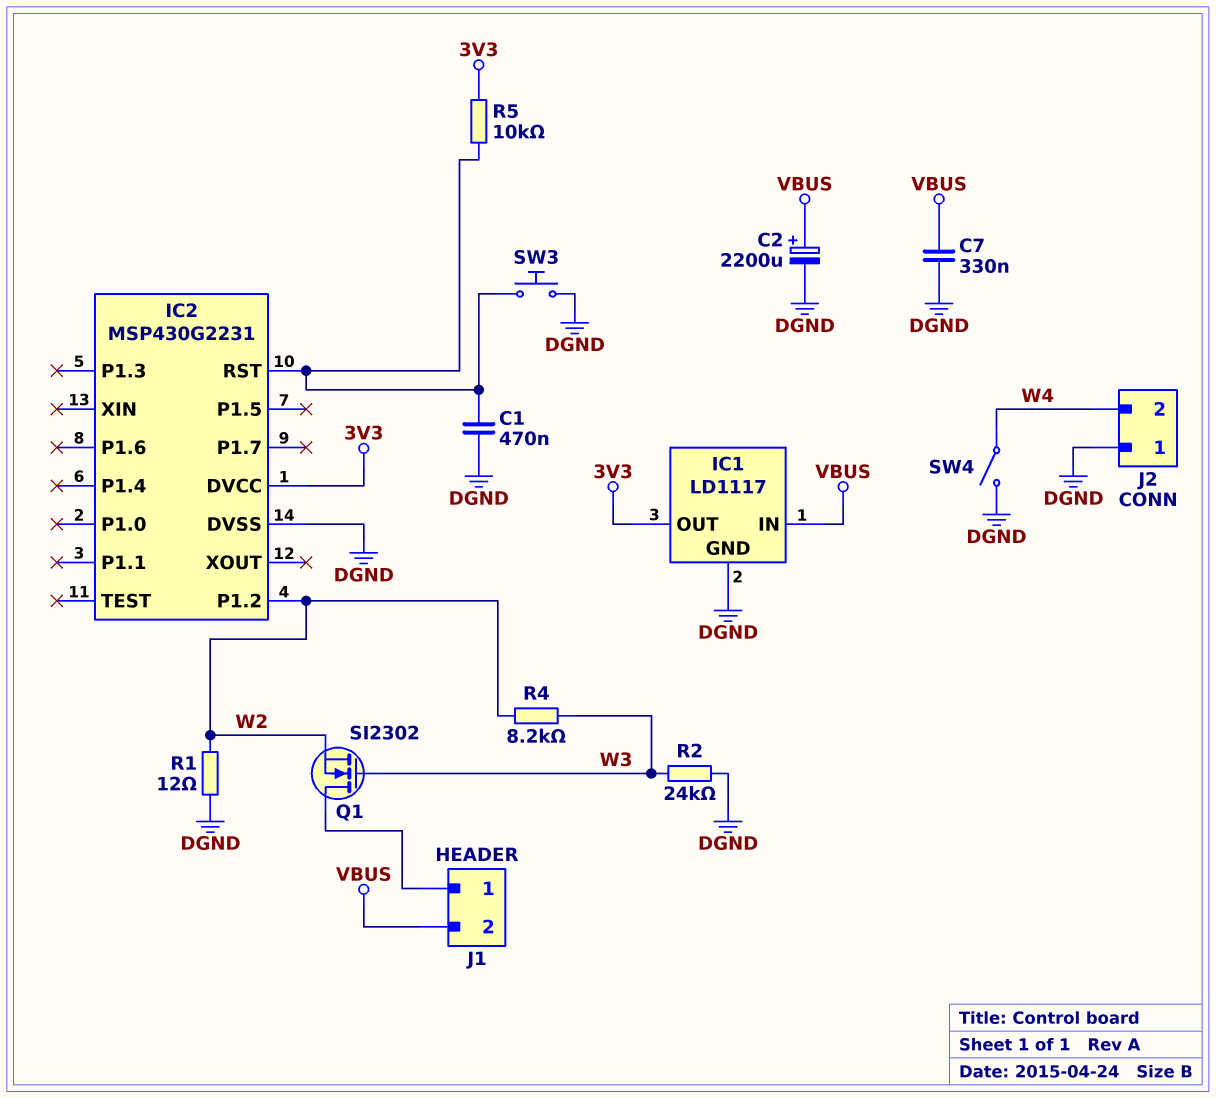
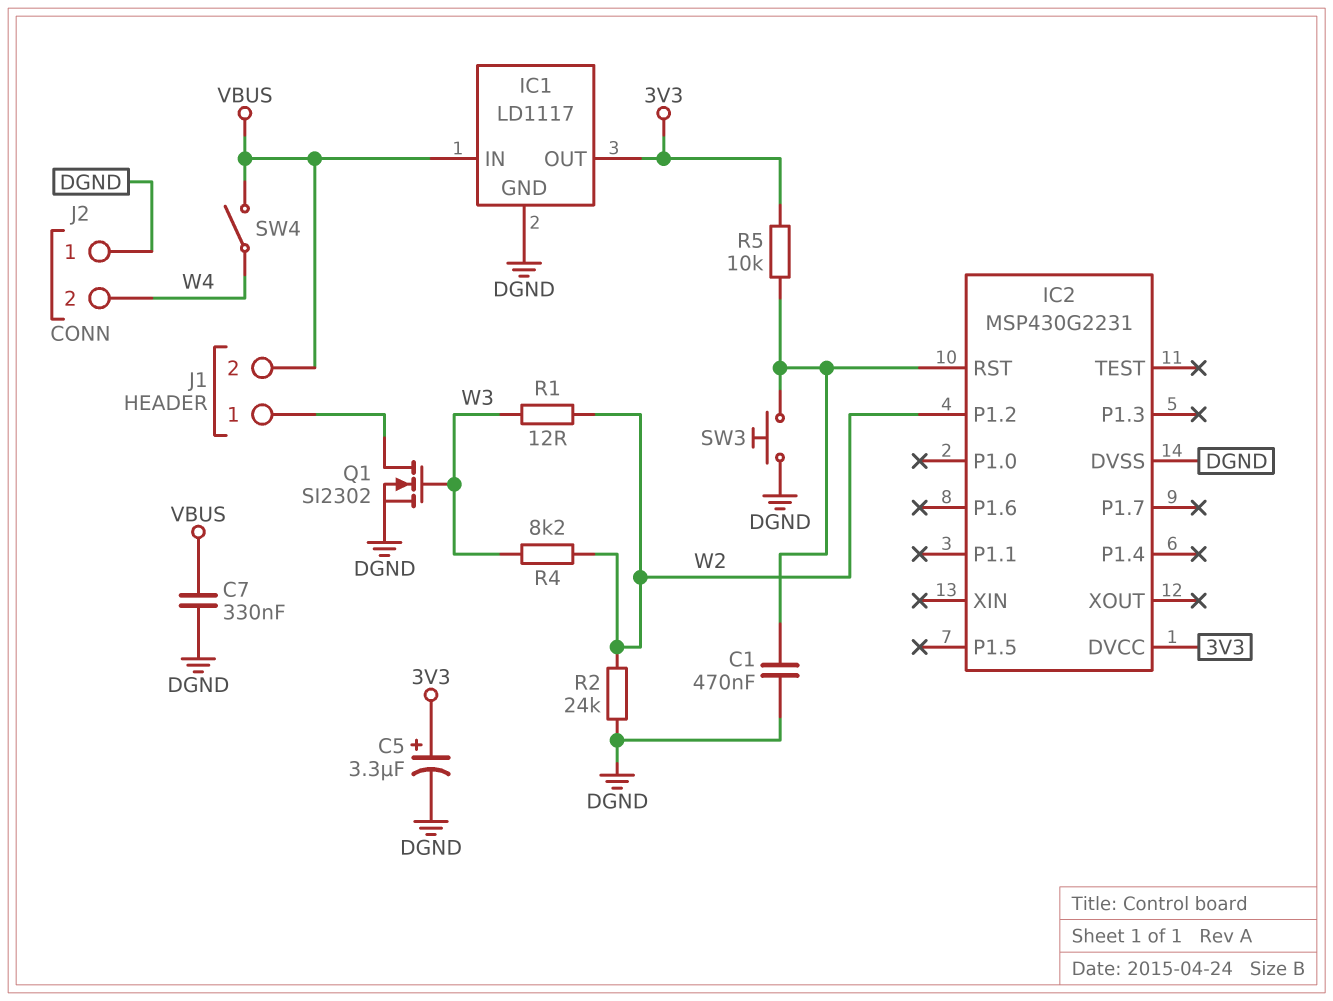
C2: 2200uF (plus VBUS, minus DGND) -> none
C5: none -> 3.3uF (plus 3V3, minus DGND)
Q1: NMOS SI2302 (G W3, D J1/1, S W2) -> NMOS SI2302 (G W3, D J1/1, S DGND)
R1: 12 (DGND, W2) -> 12 (W2, W3)
R2: 24k (DGND, W3) -> 24k (DGND, W2)
SW4: switch (DGND, W4) -> switch (VBUS, W4)

